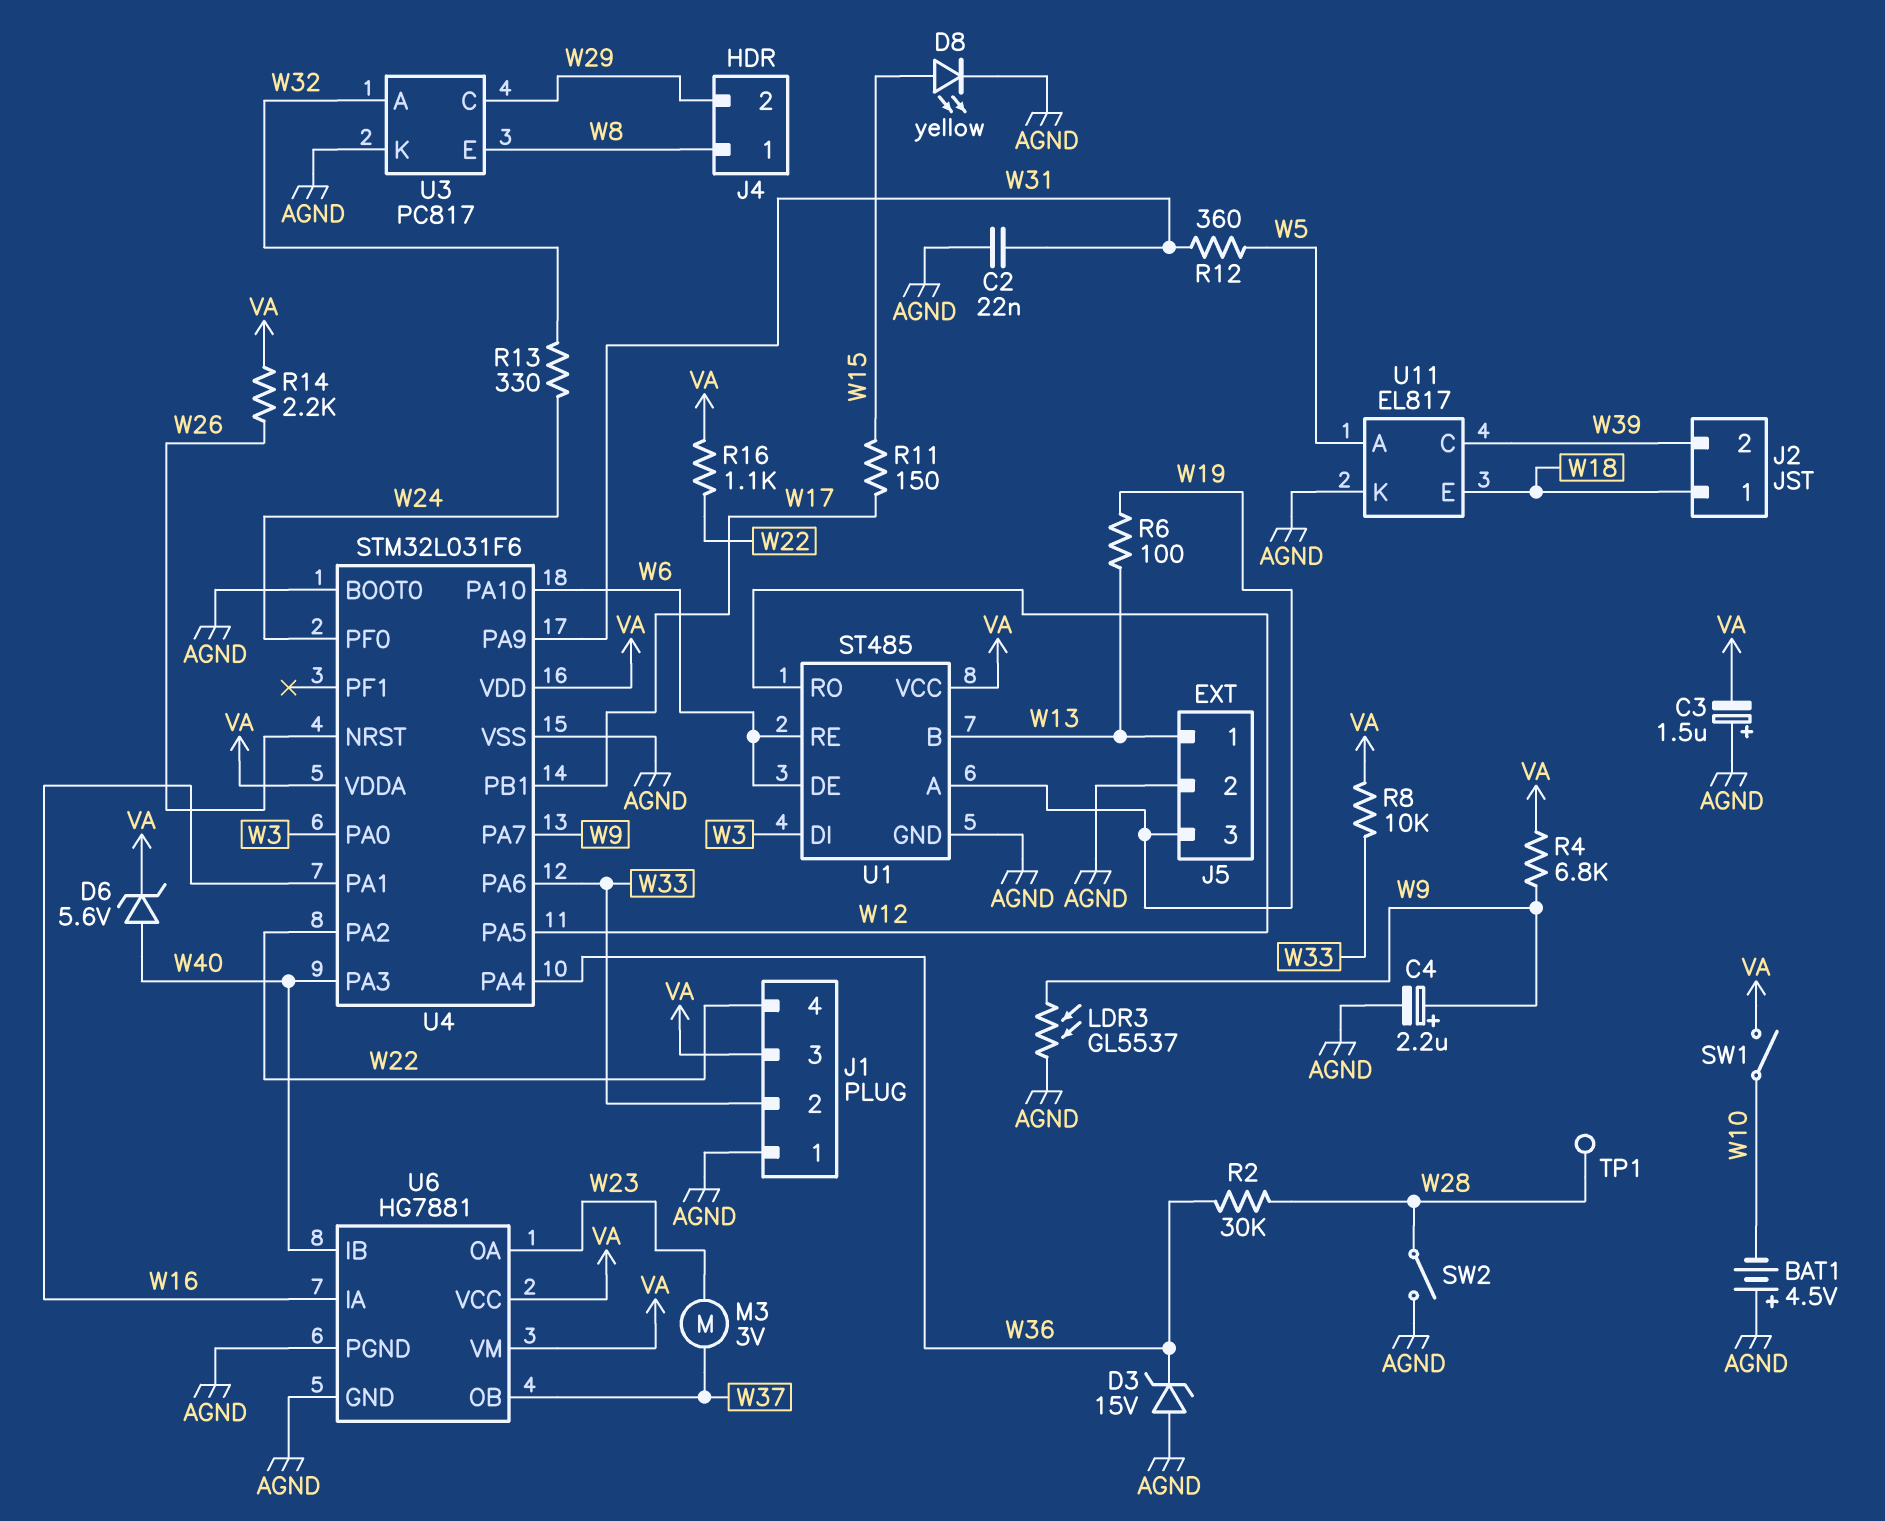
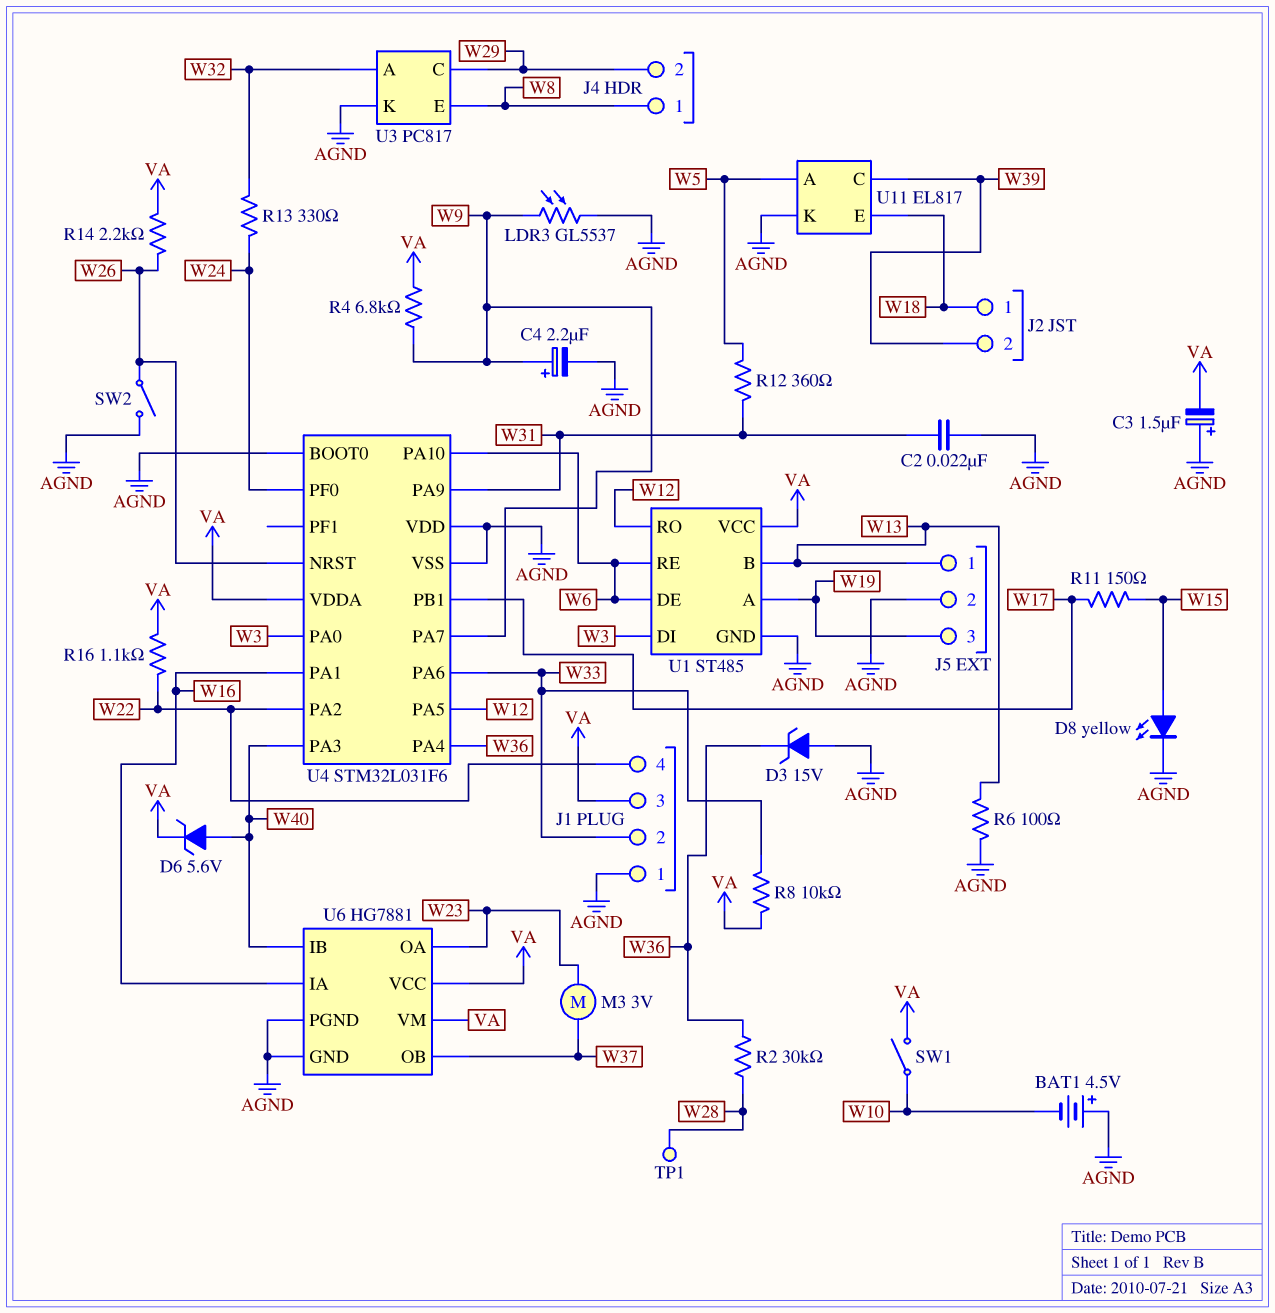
R6: 100 (W13, W19) -> 100 (AGND, W13)
SW2: switch (AGND, W28) -> switch (AGND, W26)
U4 pin VDD: VA -> AGND

